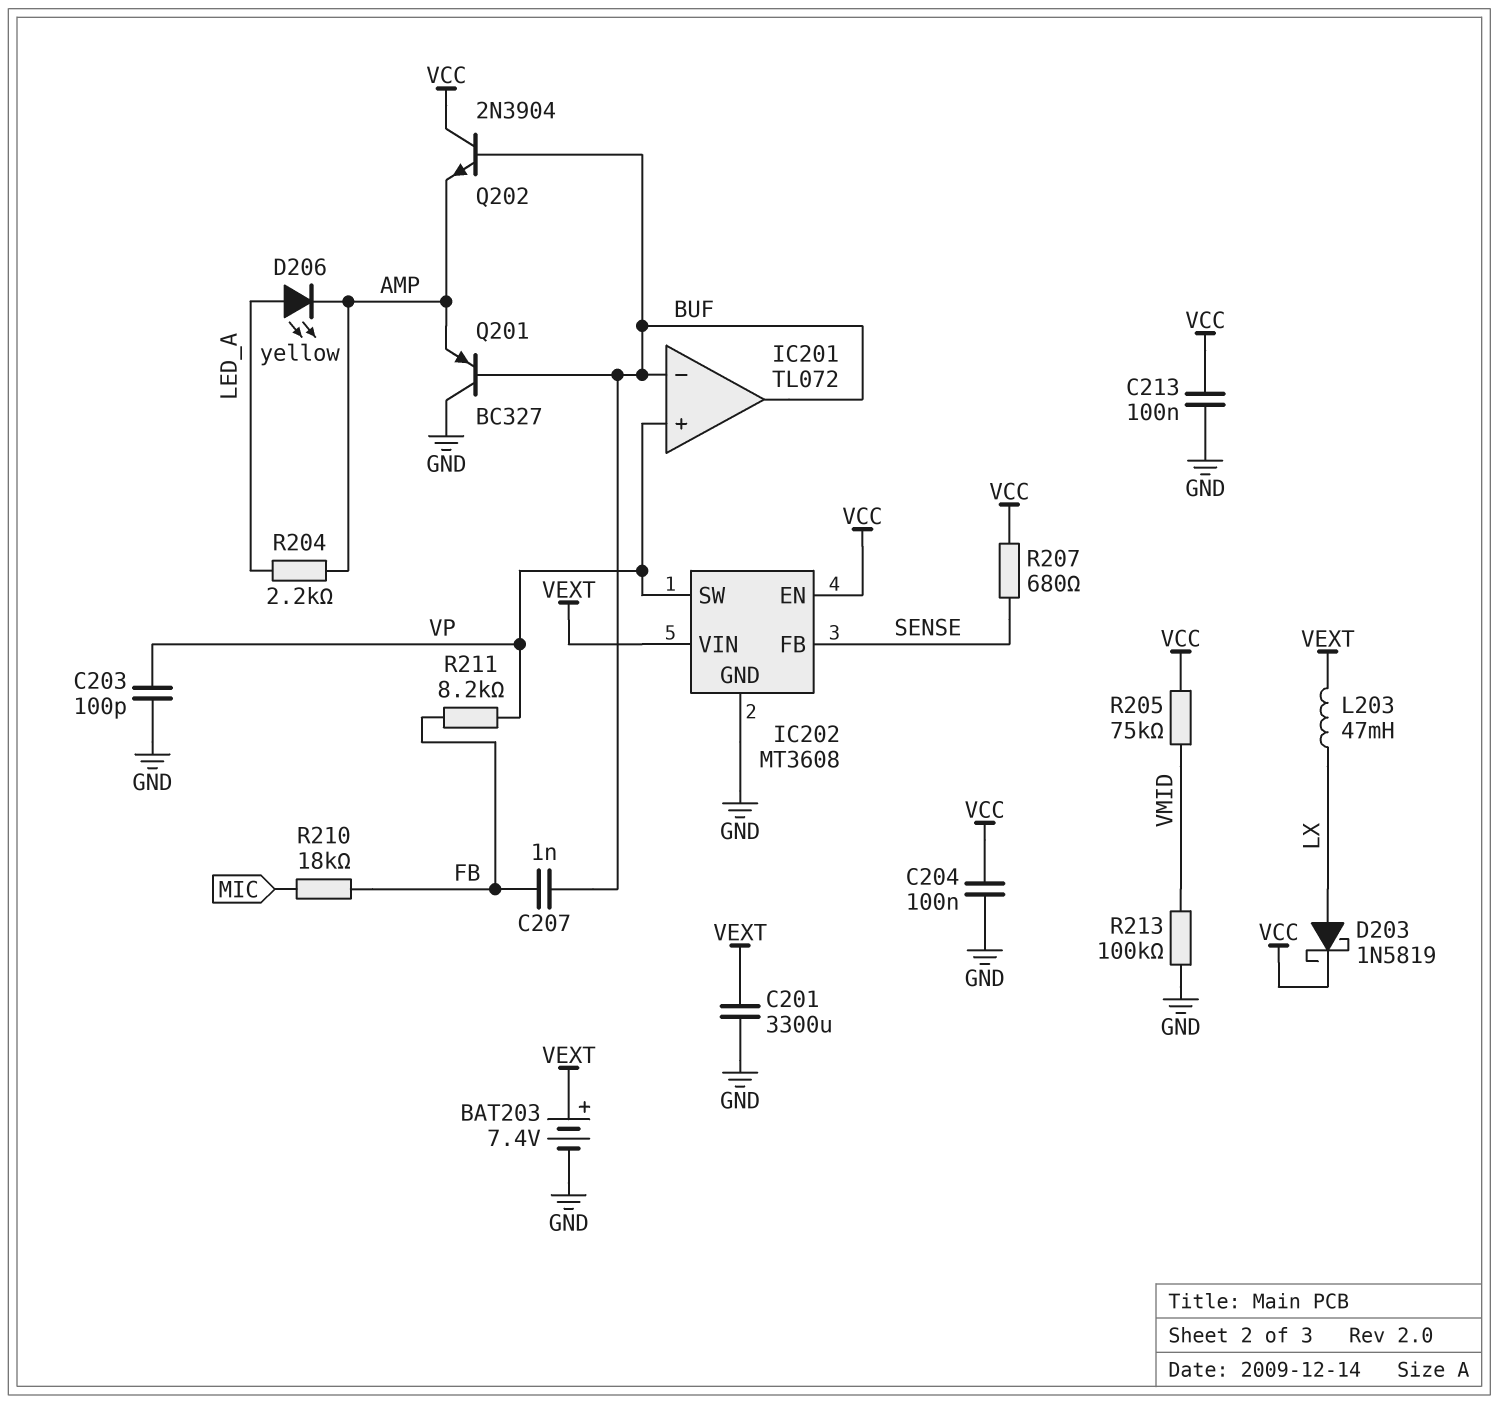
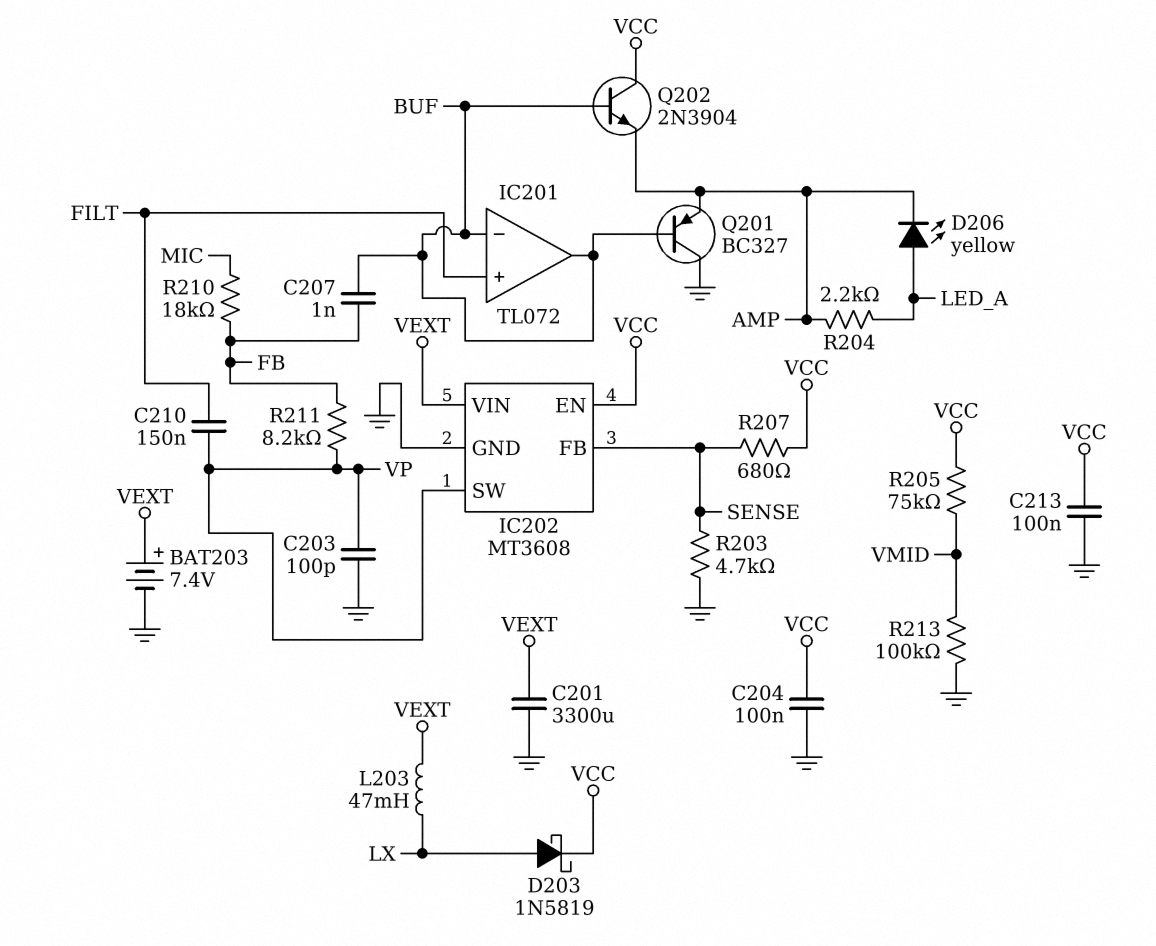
C210: none -> 150nF (FILT, VP)
IC201 pin in+: VP -> FILT
R203: none -> 4.7k (GND, SENSE)

